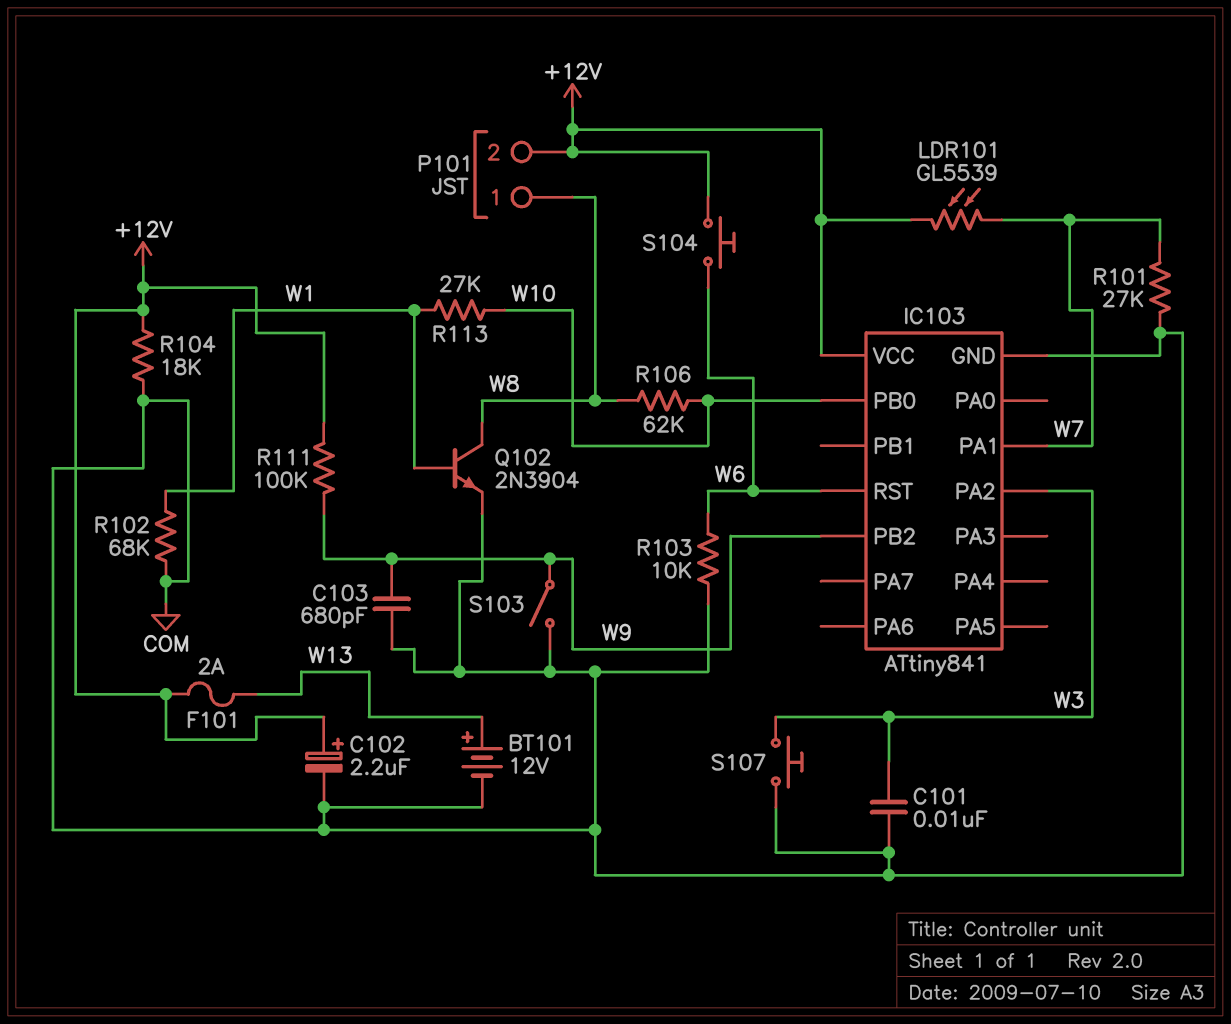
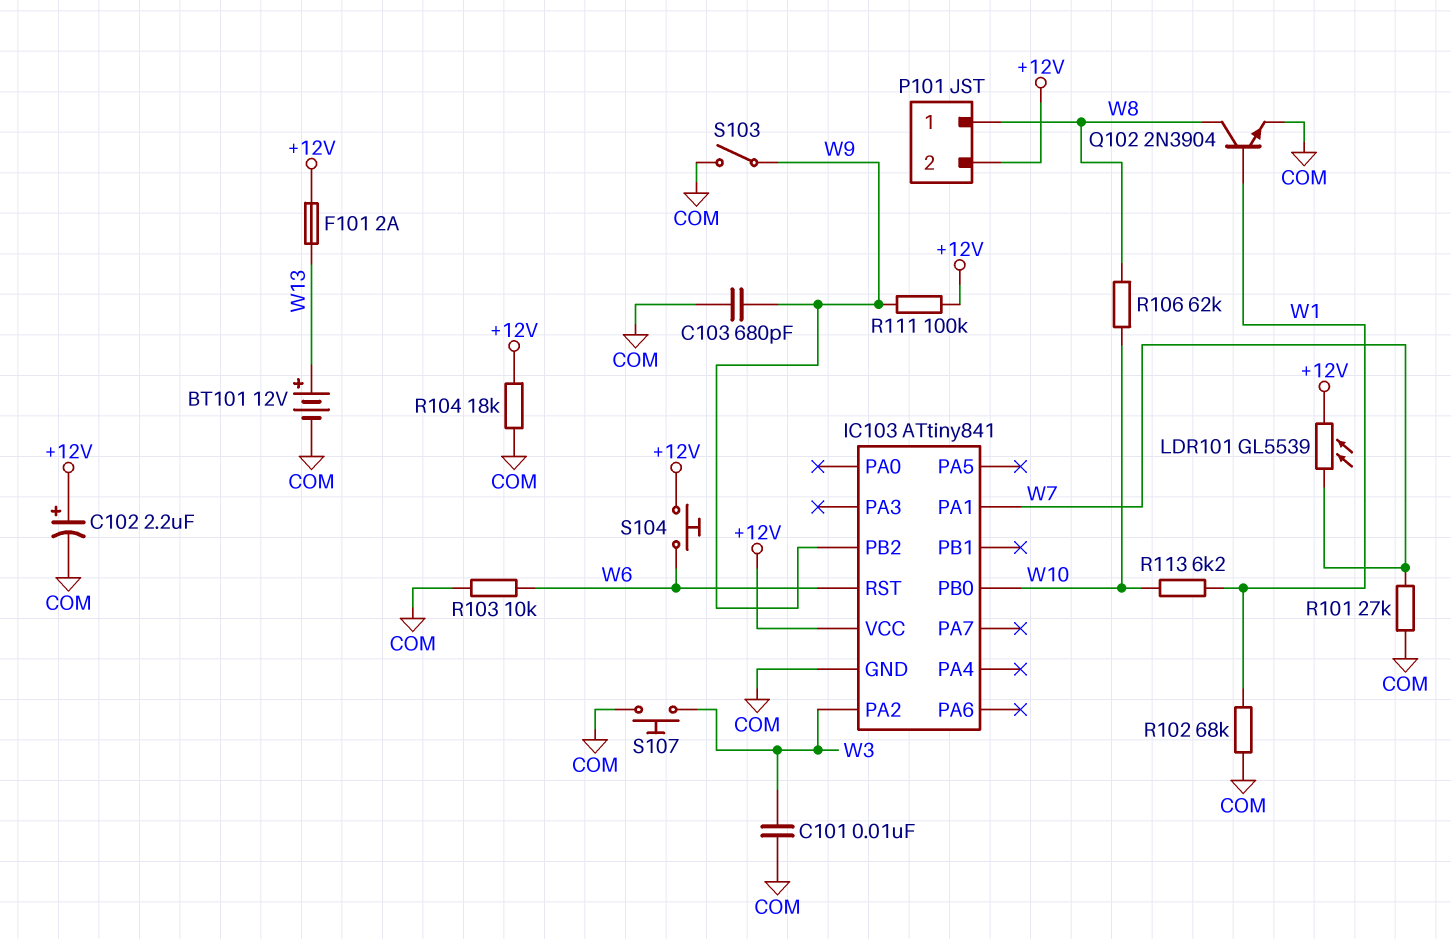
R113: 27k (W1, W10) -> 6.2k (W1, W10)

